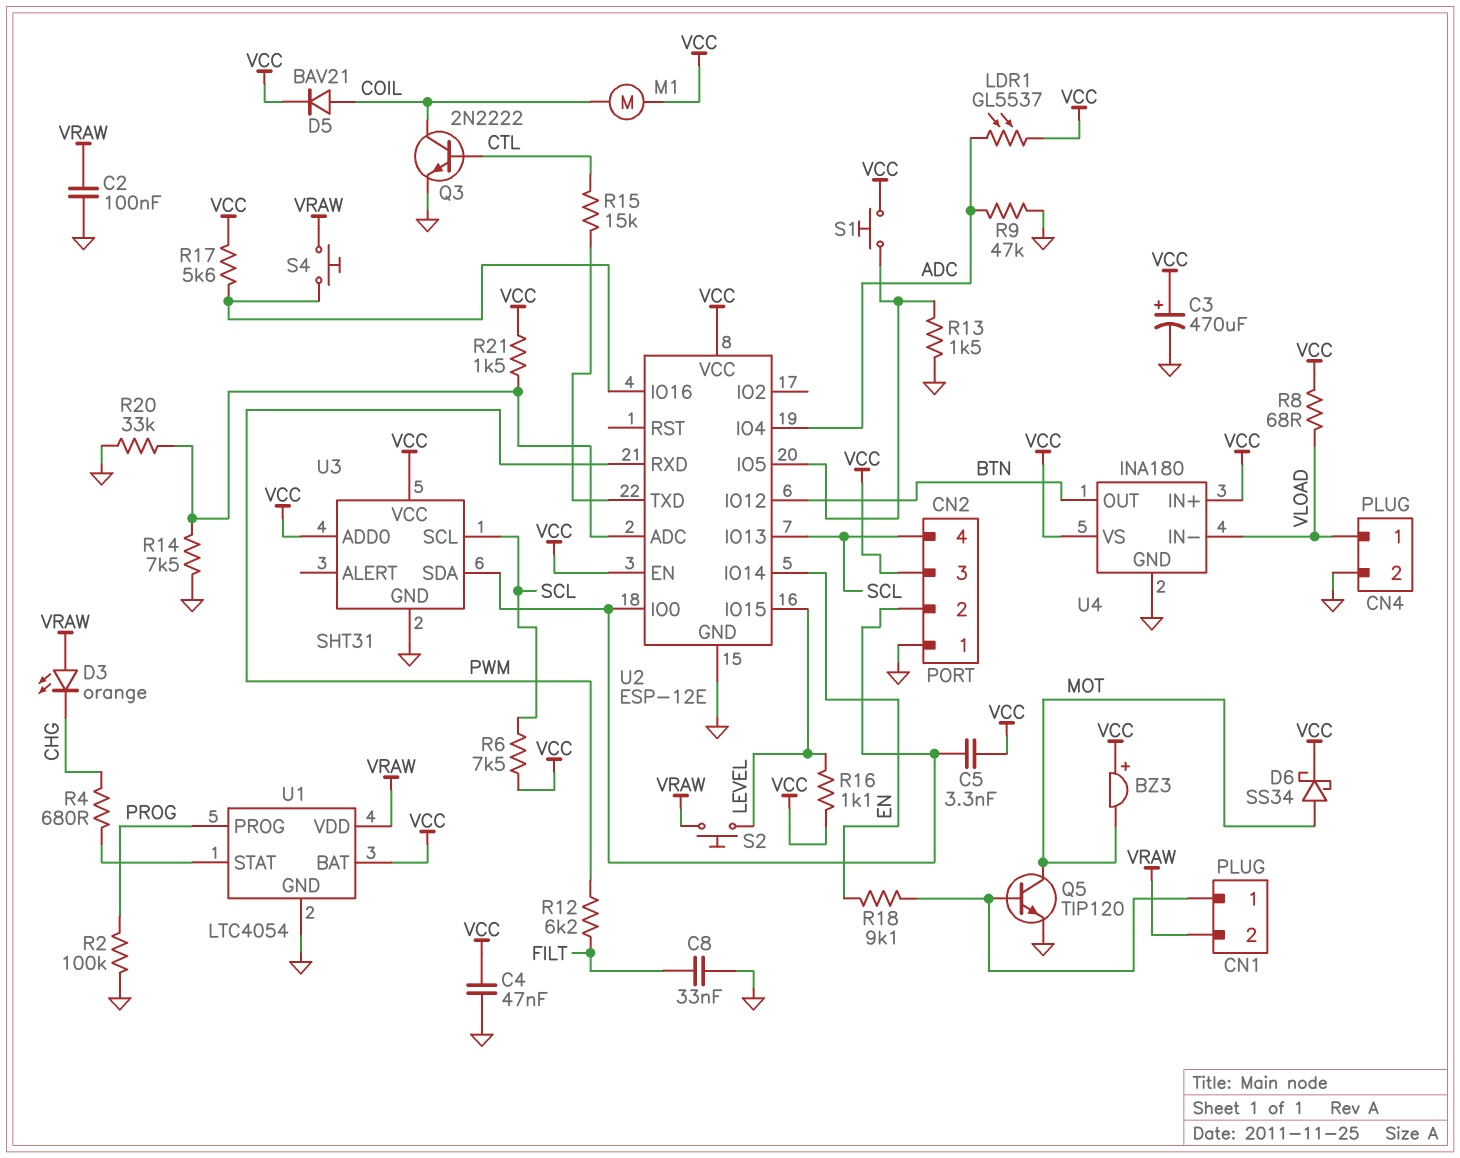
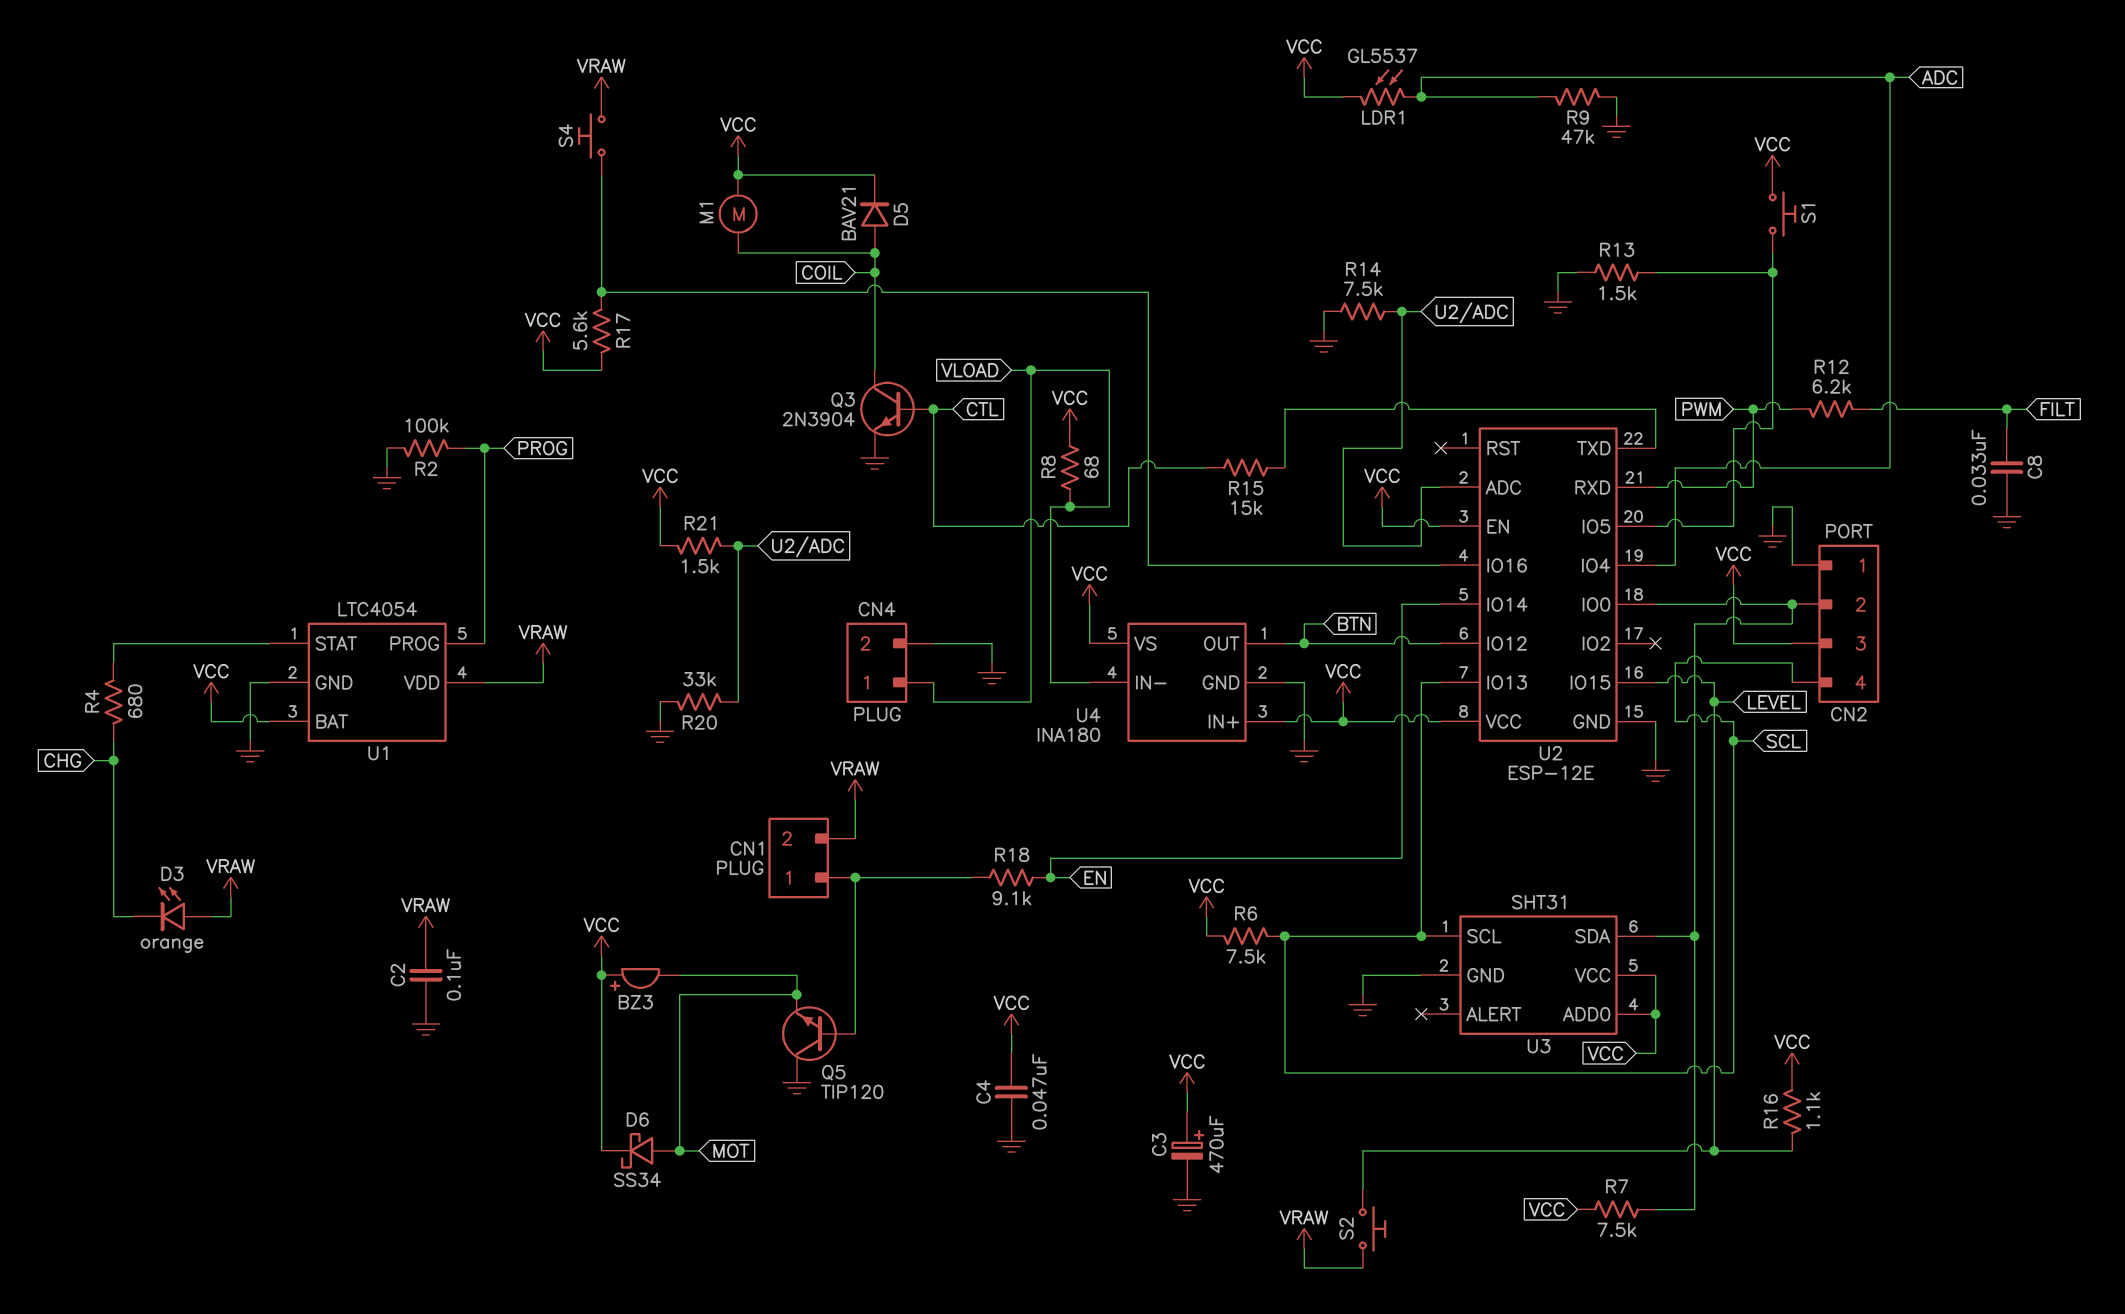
C5: 3.3nF (CN2/2, VCC) -> none
Q3: NPN 2N2222 (B CTL, C COIL, E GND) -> NPN 2N3904 (B CTL, C COIL, E GND)
Q5: NPN TIP120 (B CN1/1, C MOT, E GND) -> NPN TIP120 (B CN1/1, C GND, E MOT)
R7: none -> 7.5k (CN2/2, VCC)

